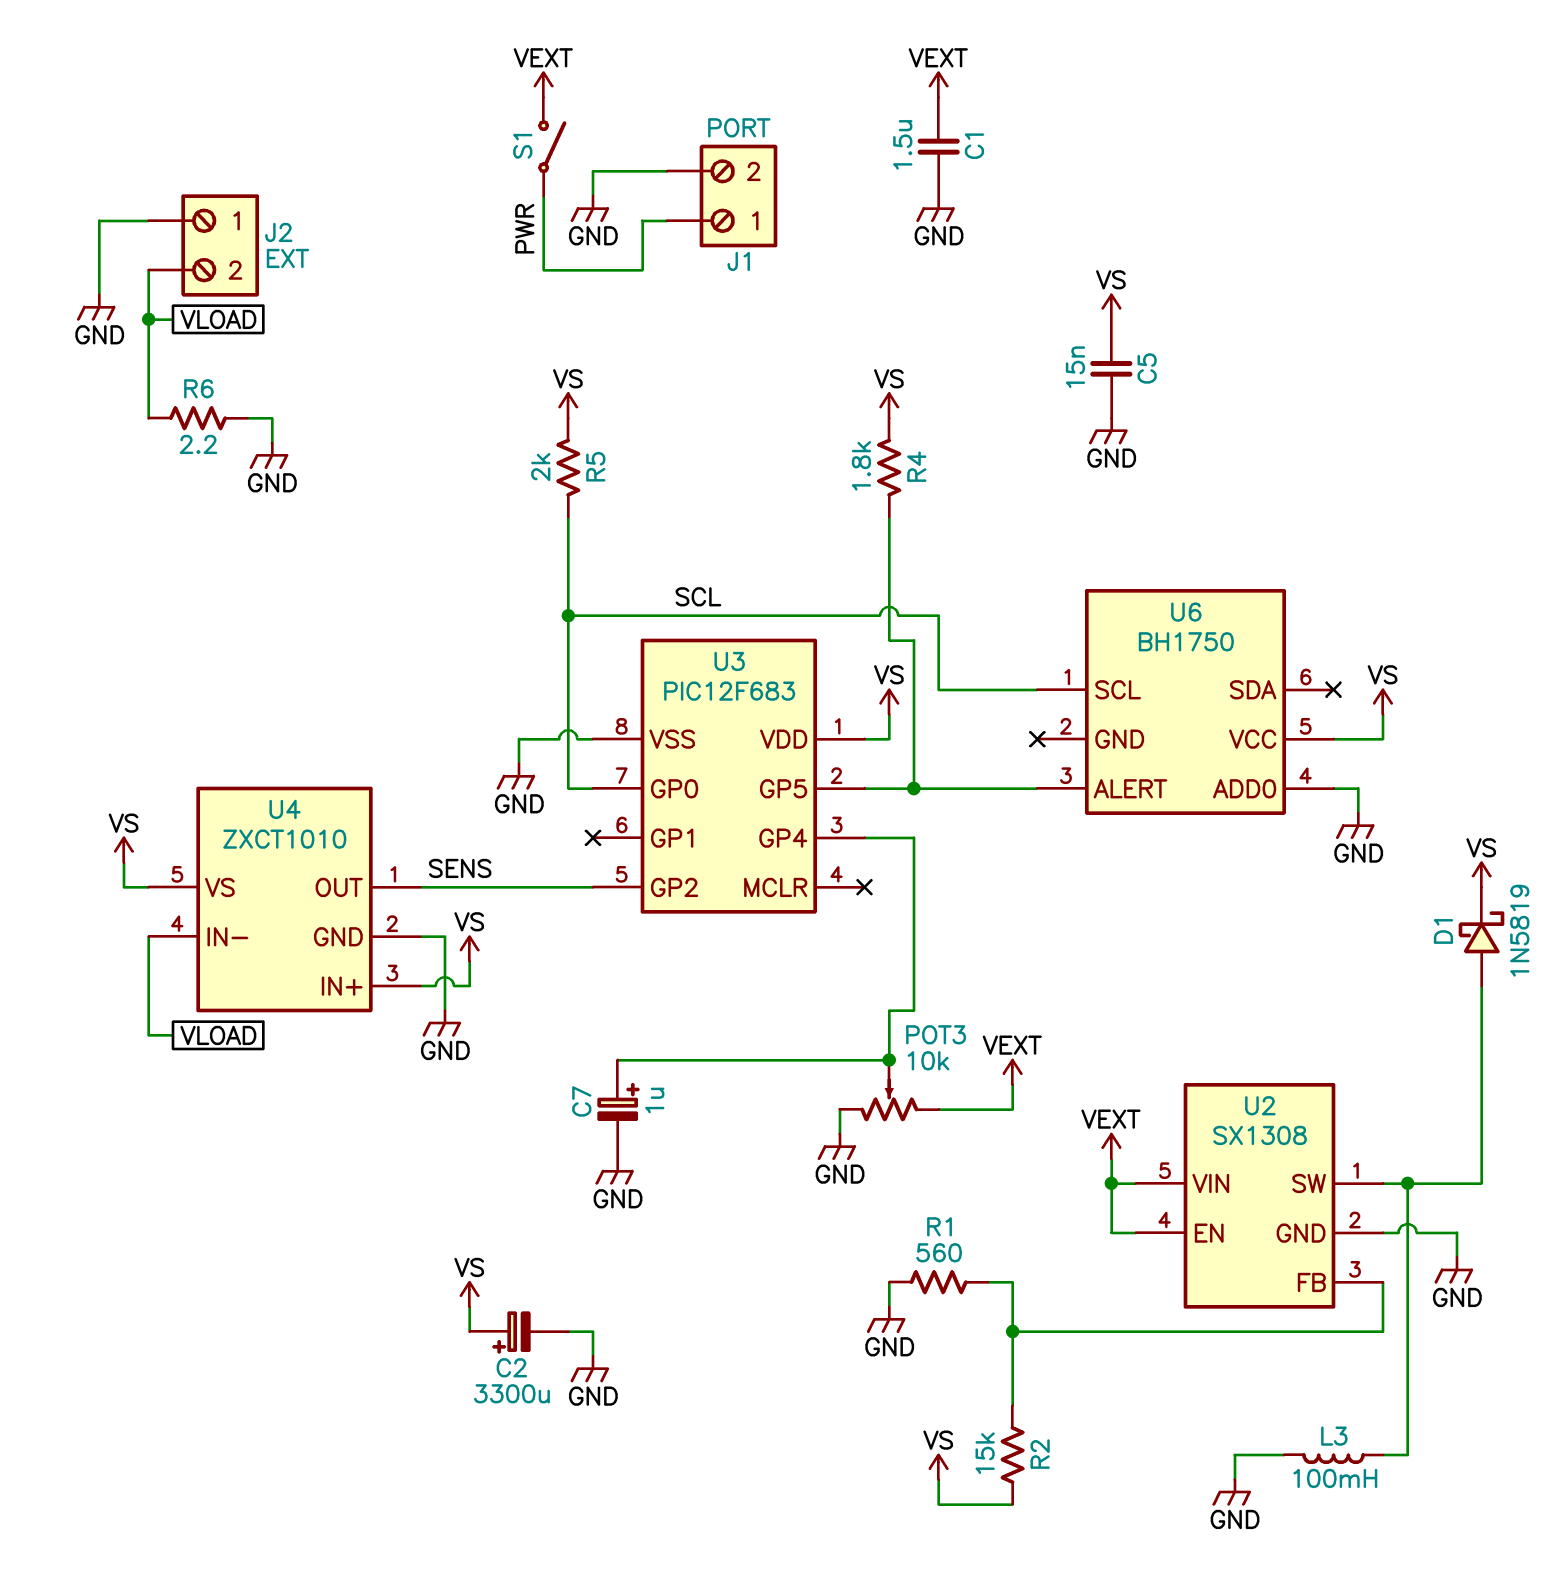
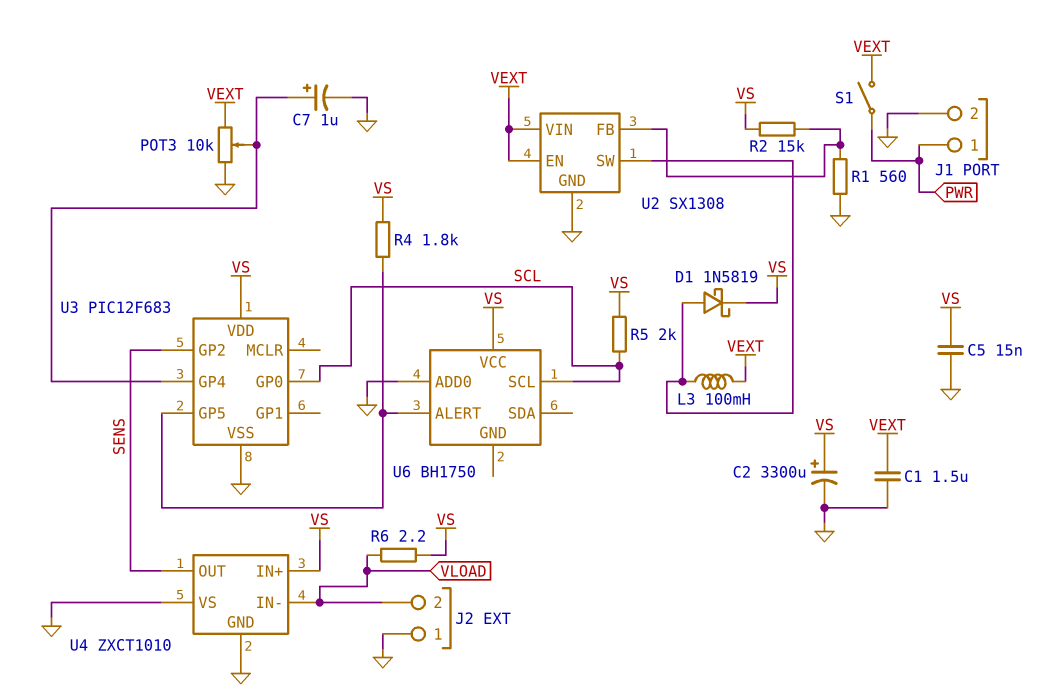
L3: 100mH (GND, U2/SW) -> 100mH (U2/SW, VEXT)
R6: 2.2 (GND, VLOAD) -> 2.2 (VLOAD, VS)
U4 pin VS: VS -> GND

